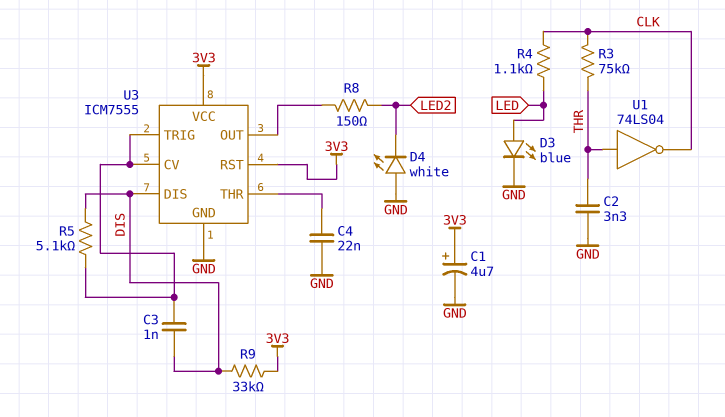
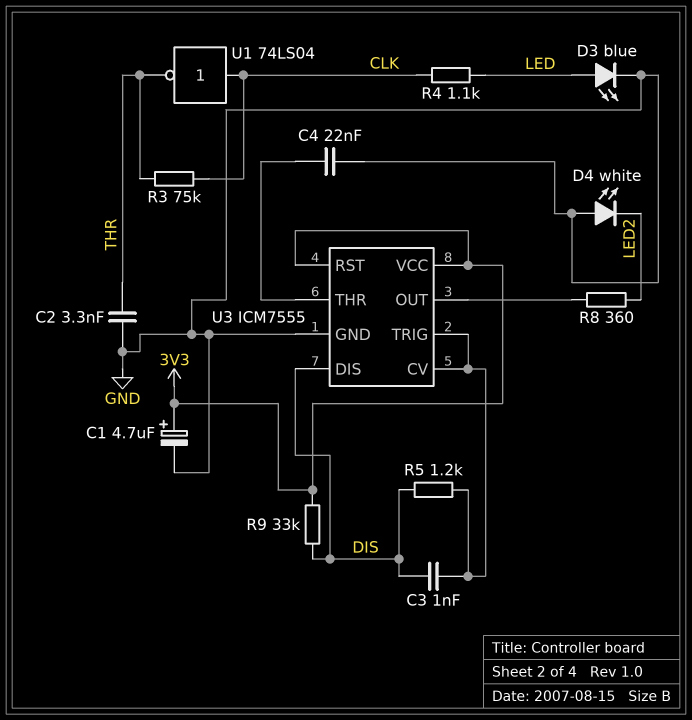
R5: 5.1k (DIS, U3/CV) -> 1.2k (DIS, U3/CV)
R8: 150 (LED2, U3/OUT) -> 360 (LED2, U3/OUT)
U1: NOT 74LS04 (in THR, out CLK) -> NOT 74LS04 (in CLK, out THR)

